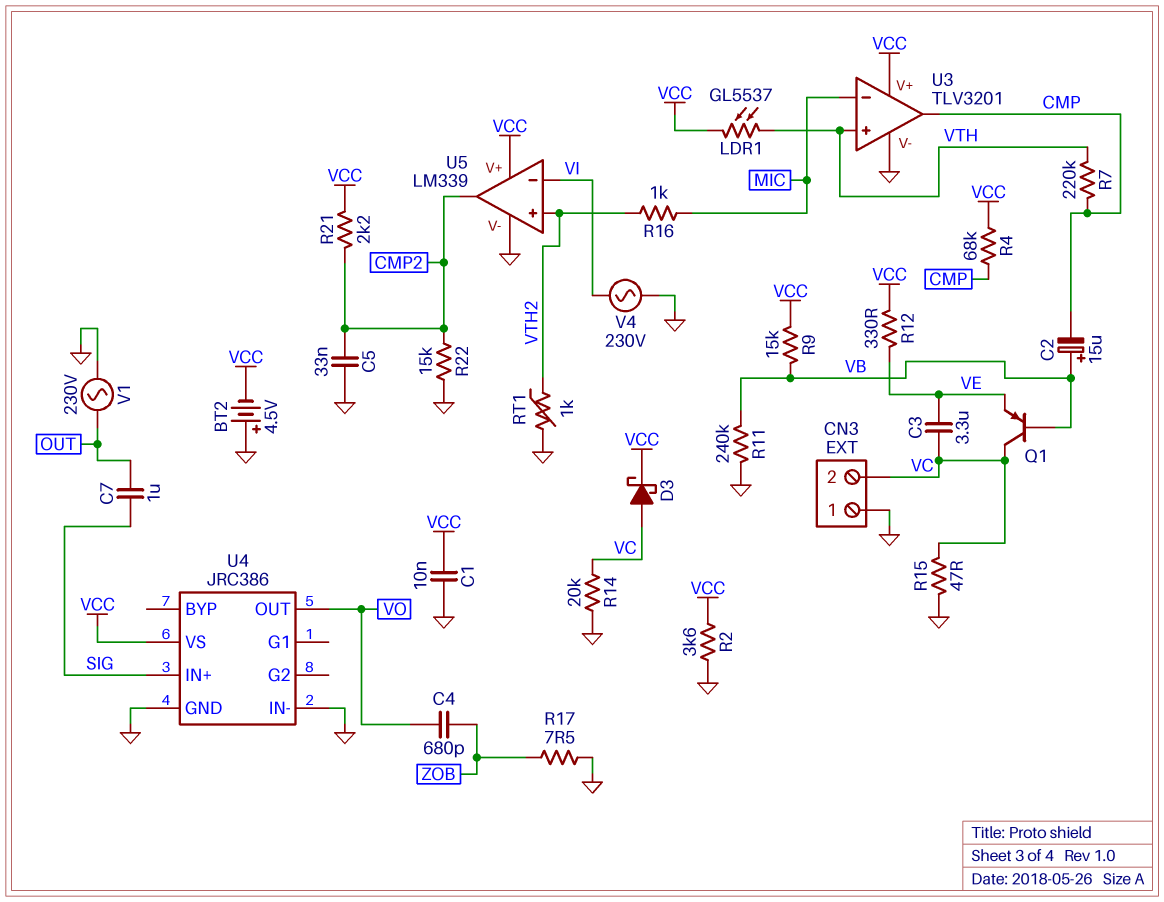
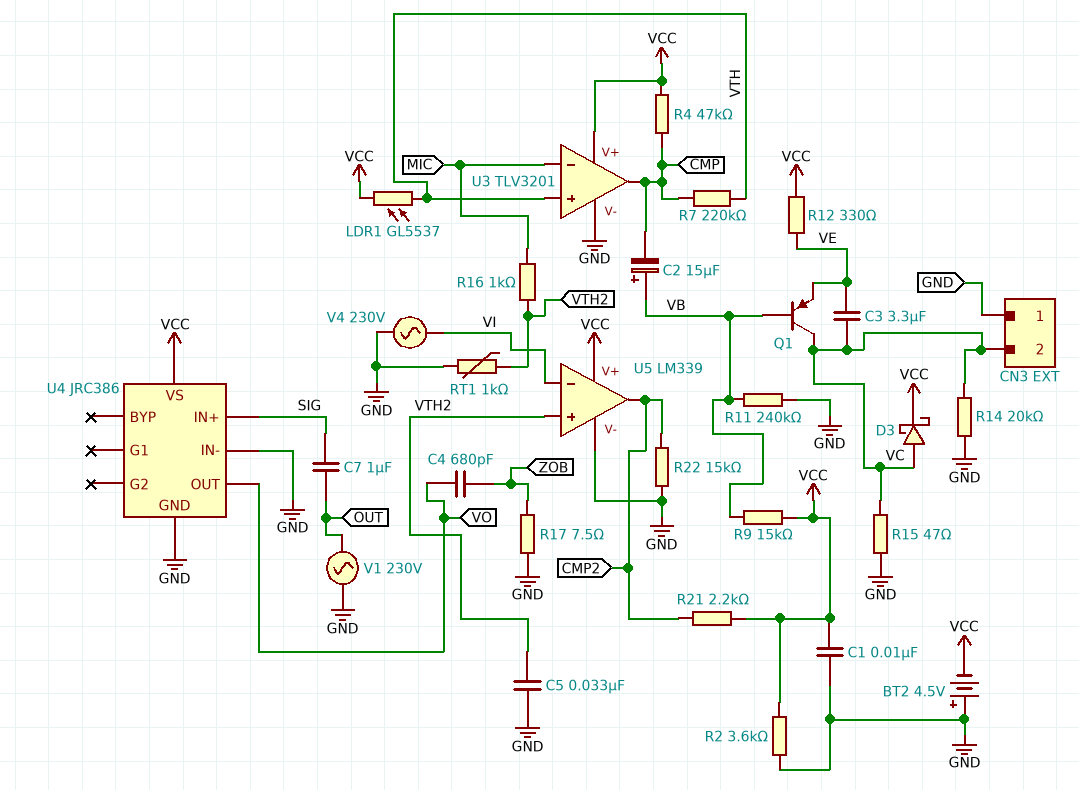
C5: 33nF (CMP2, GND) -> 33nF (GND, VTH2)
R4: 68k (CMP, VCC) -> 47k (CMP, VCC)

